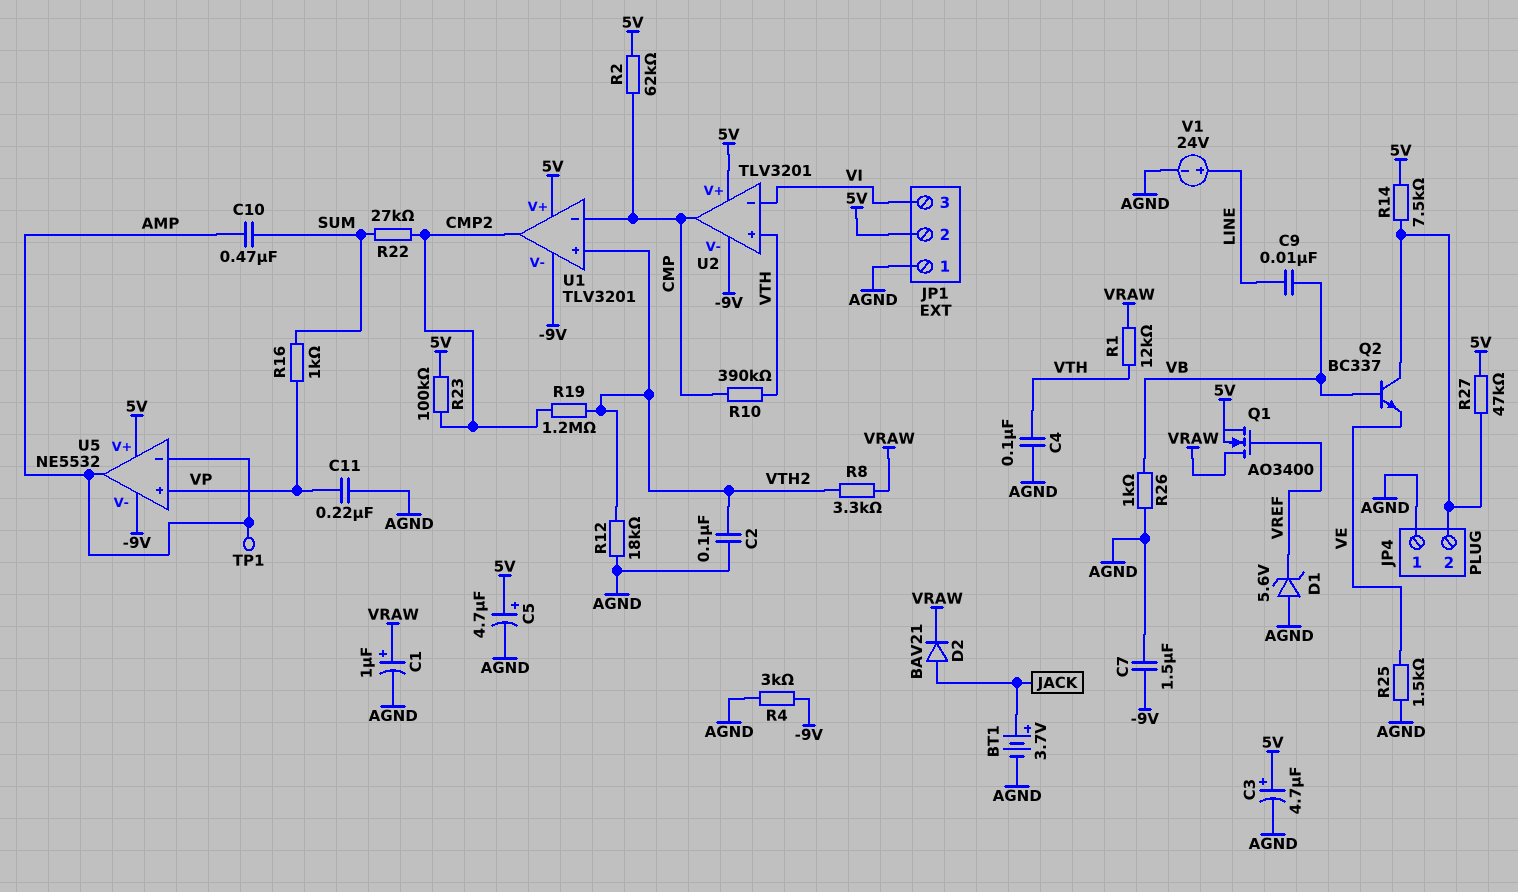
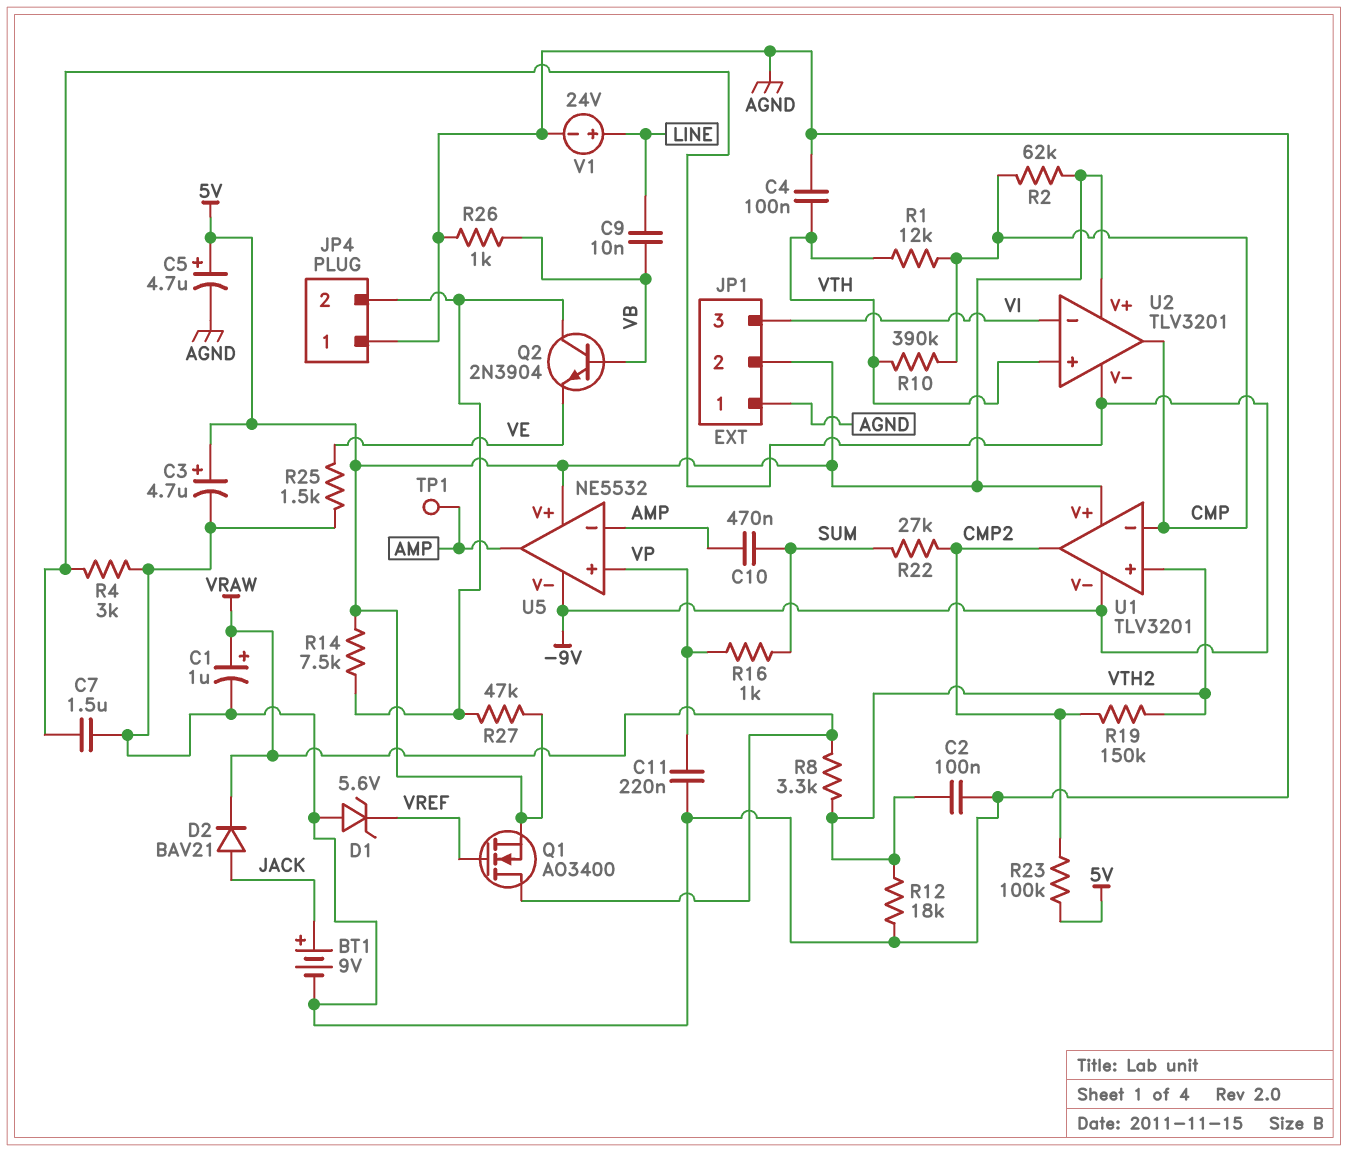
BT1: 3.7V (plus JACK, minus AGND) -> 9V (plus JACK, minus AGND)
Q2: NPN BC337 (B VB, C JP4/2, E VE) -> NPN 2N3904 (B VB, C JP4/2, E VE)
R1: 12k (VRAW, VTH) -> 12k (CMP, VTH)
R19: 1.2M (CMP2, VTH2) -> 150k (CMP2, VTH2)

